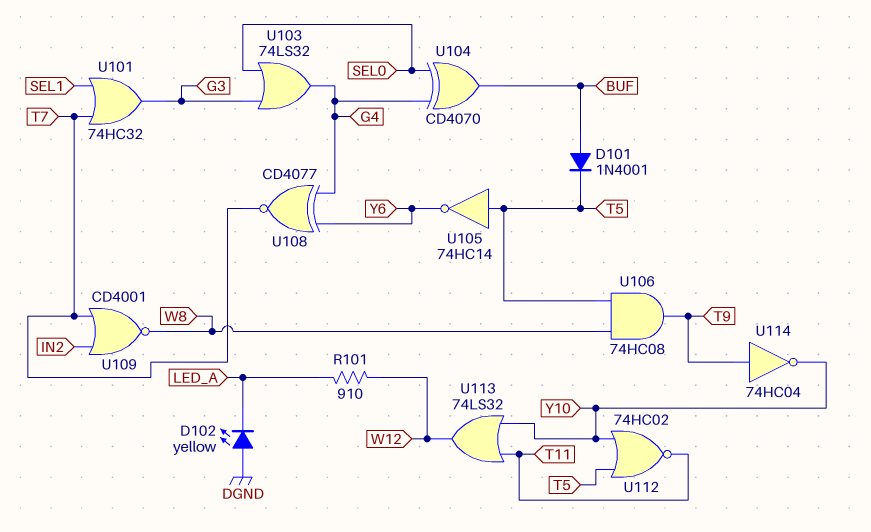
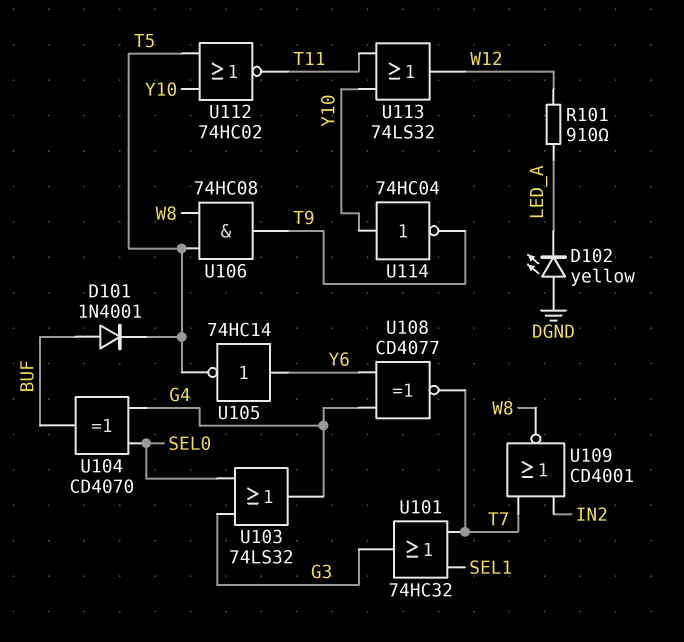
U105: NOT 74HC14 (in T5, out Y6) -> NOT 74HC14 (in Y6, out T5)
U114: NOT 74HC04 (in T9, out Y10) -> NOT 74HC04 (in Y10, out T9)

